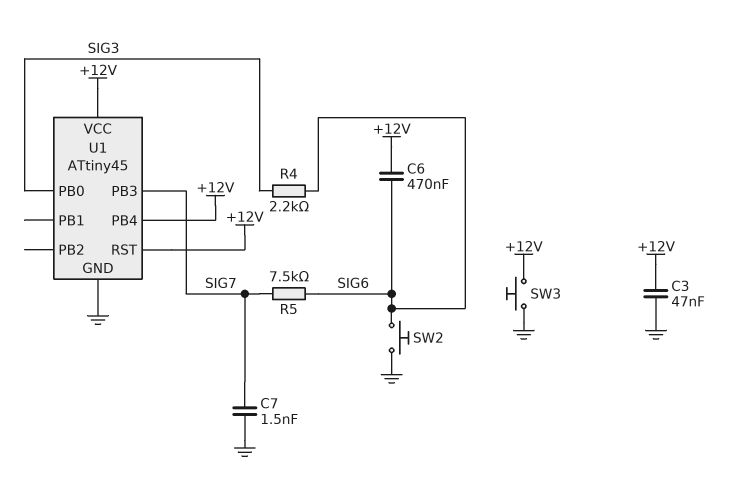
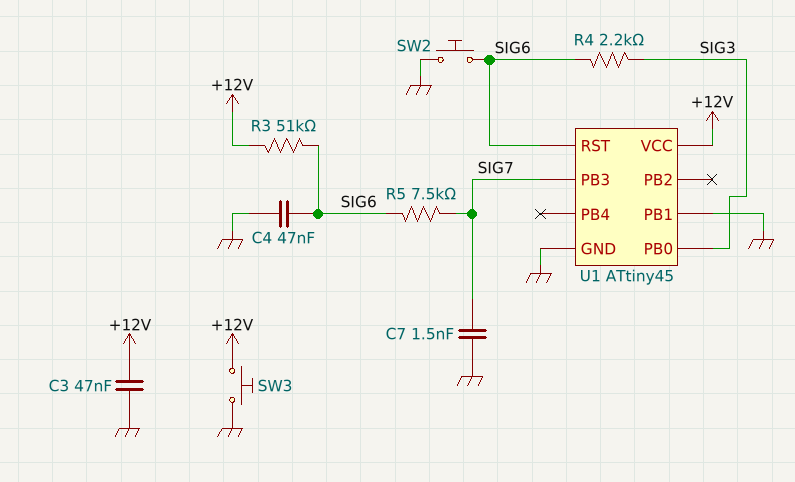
C4: none -> 47nF (GND, SIG6)
C6: 470nF (+12V, SIG6) -> none
R3: none -> 51k (+12V, SIG6)
U1 pin PB1: none -> GND
U1 pin PB4: +12V -> none
U1 pin RST: +12V -> SIG6

